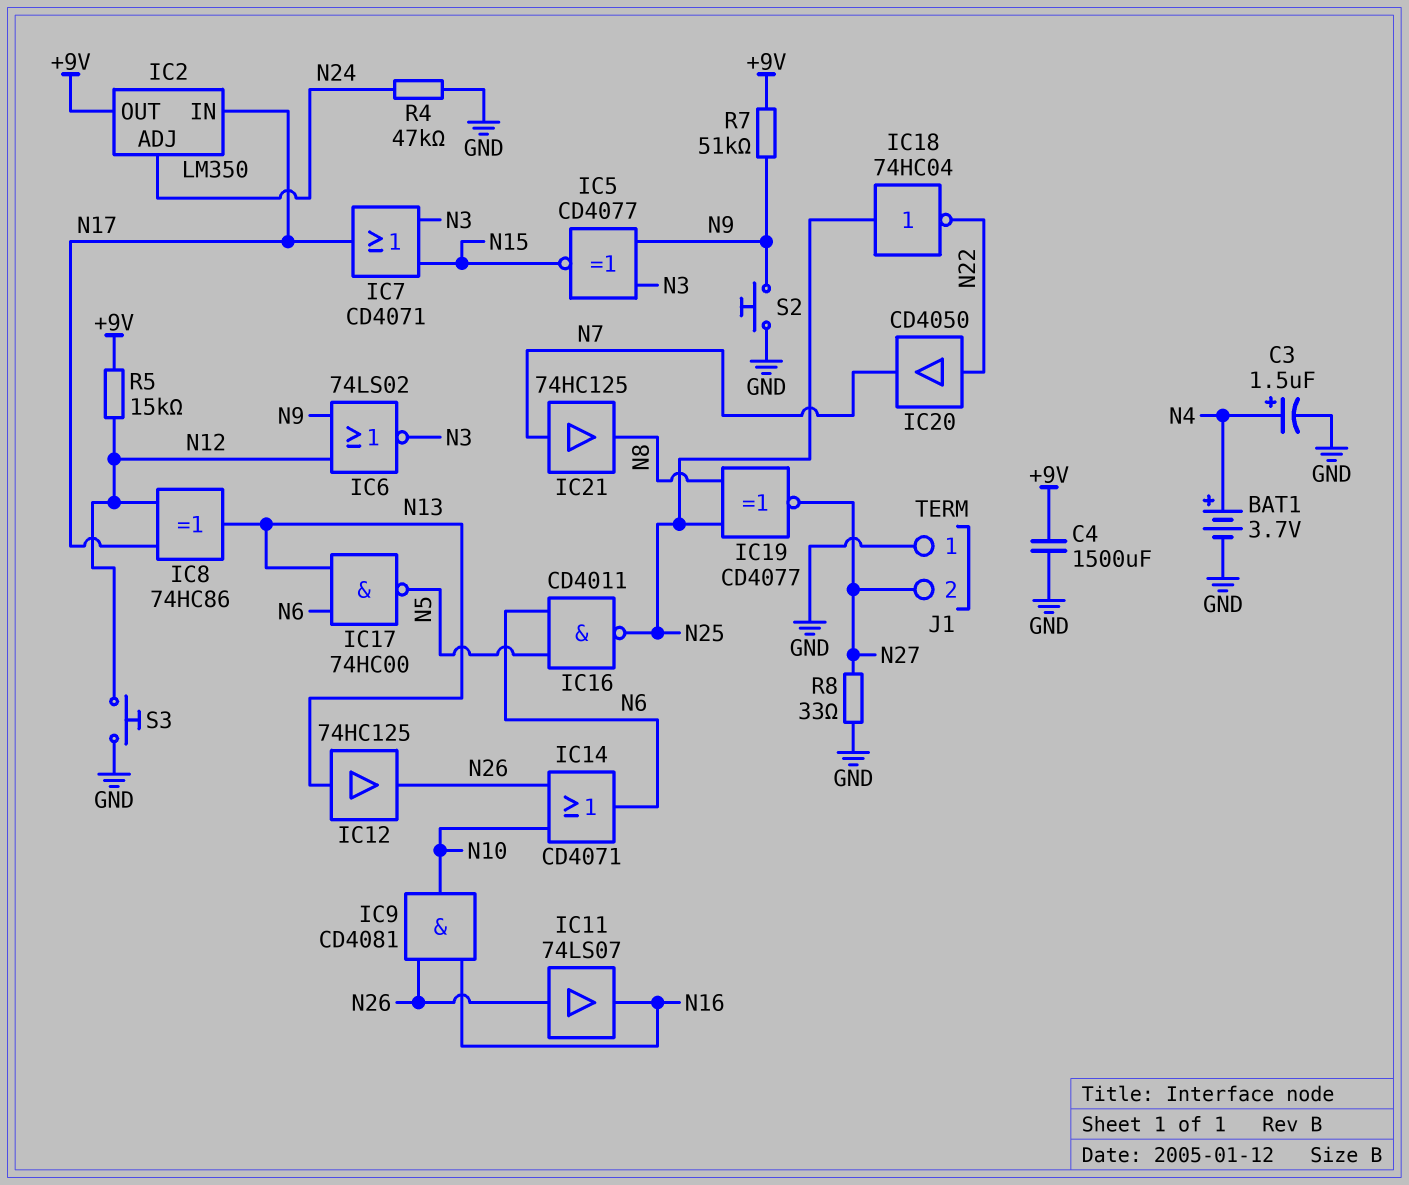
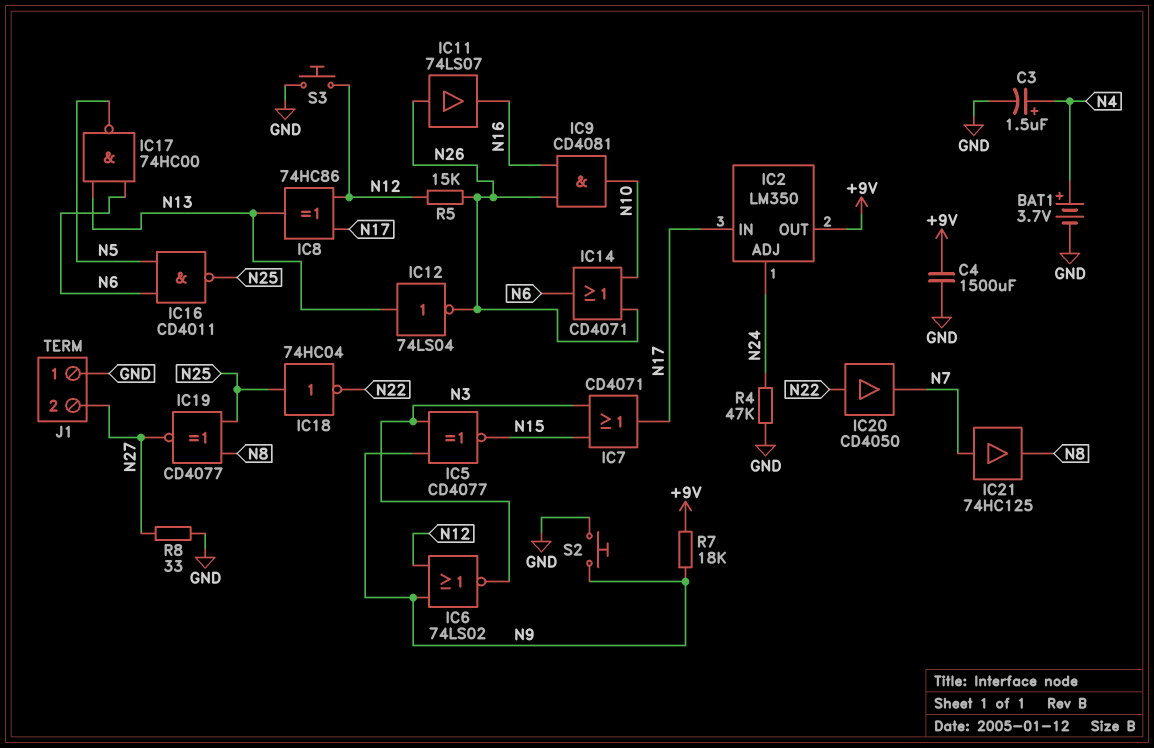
IC12: buffer 74HC125 (in N13, out N26) -> NOT 74LS04 (in N13, out N26)
R5: 15k (+9V, N12) -> 15k (N12, N26)
R7: 51k (+9V, N9) -> 18k (+9V, N9)

